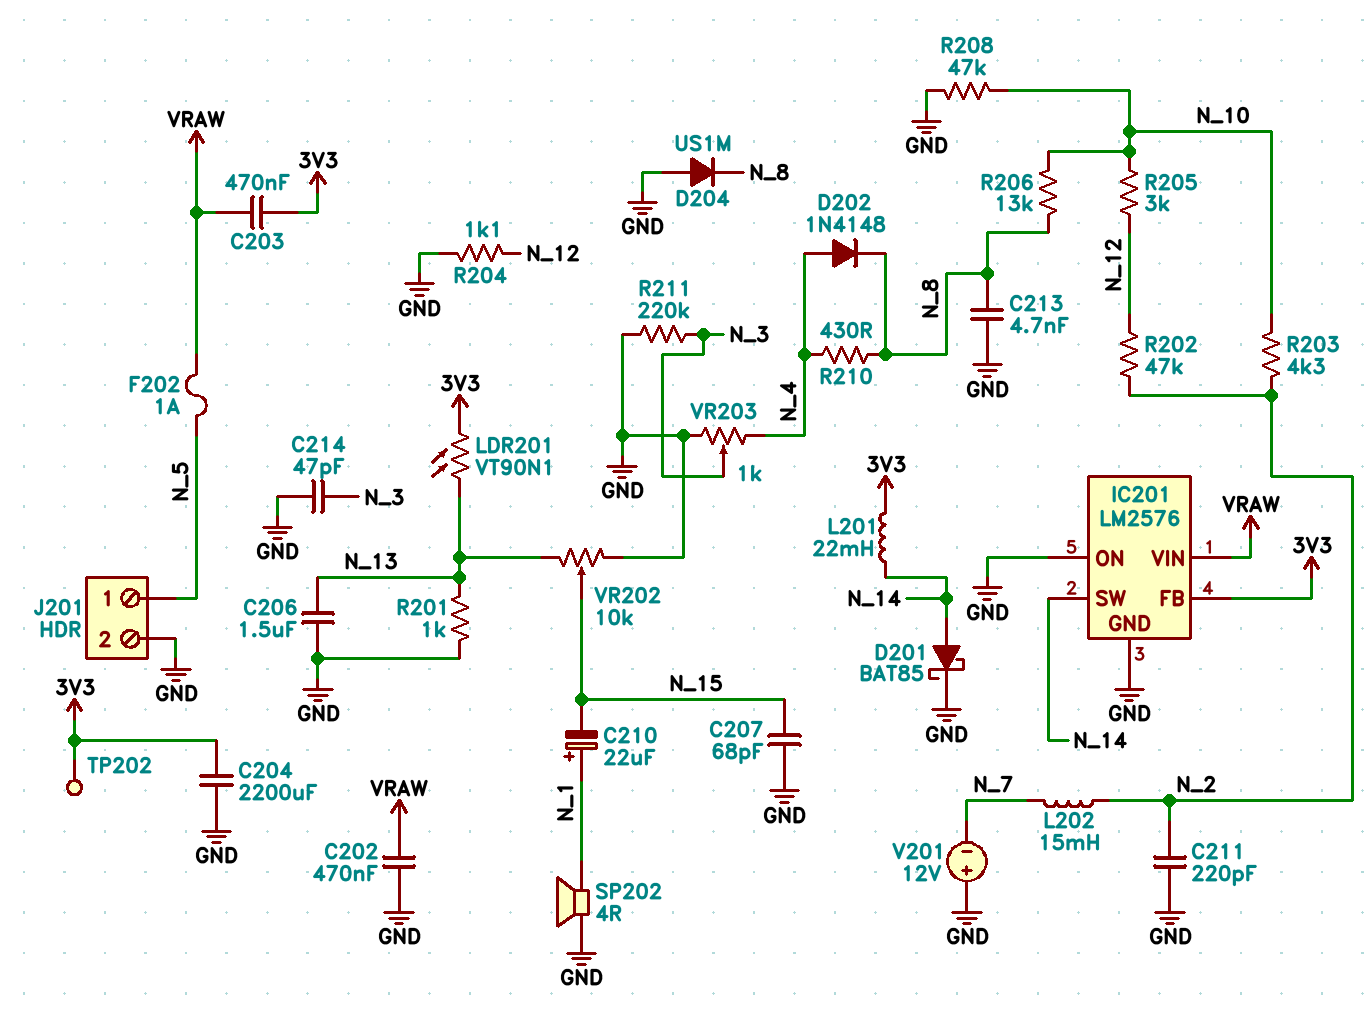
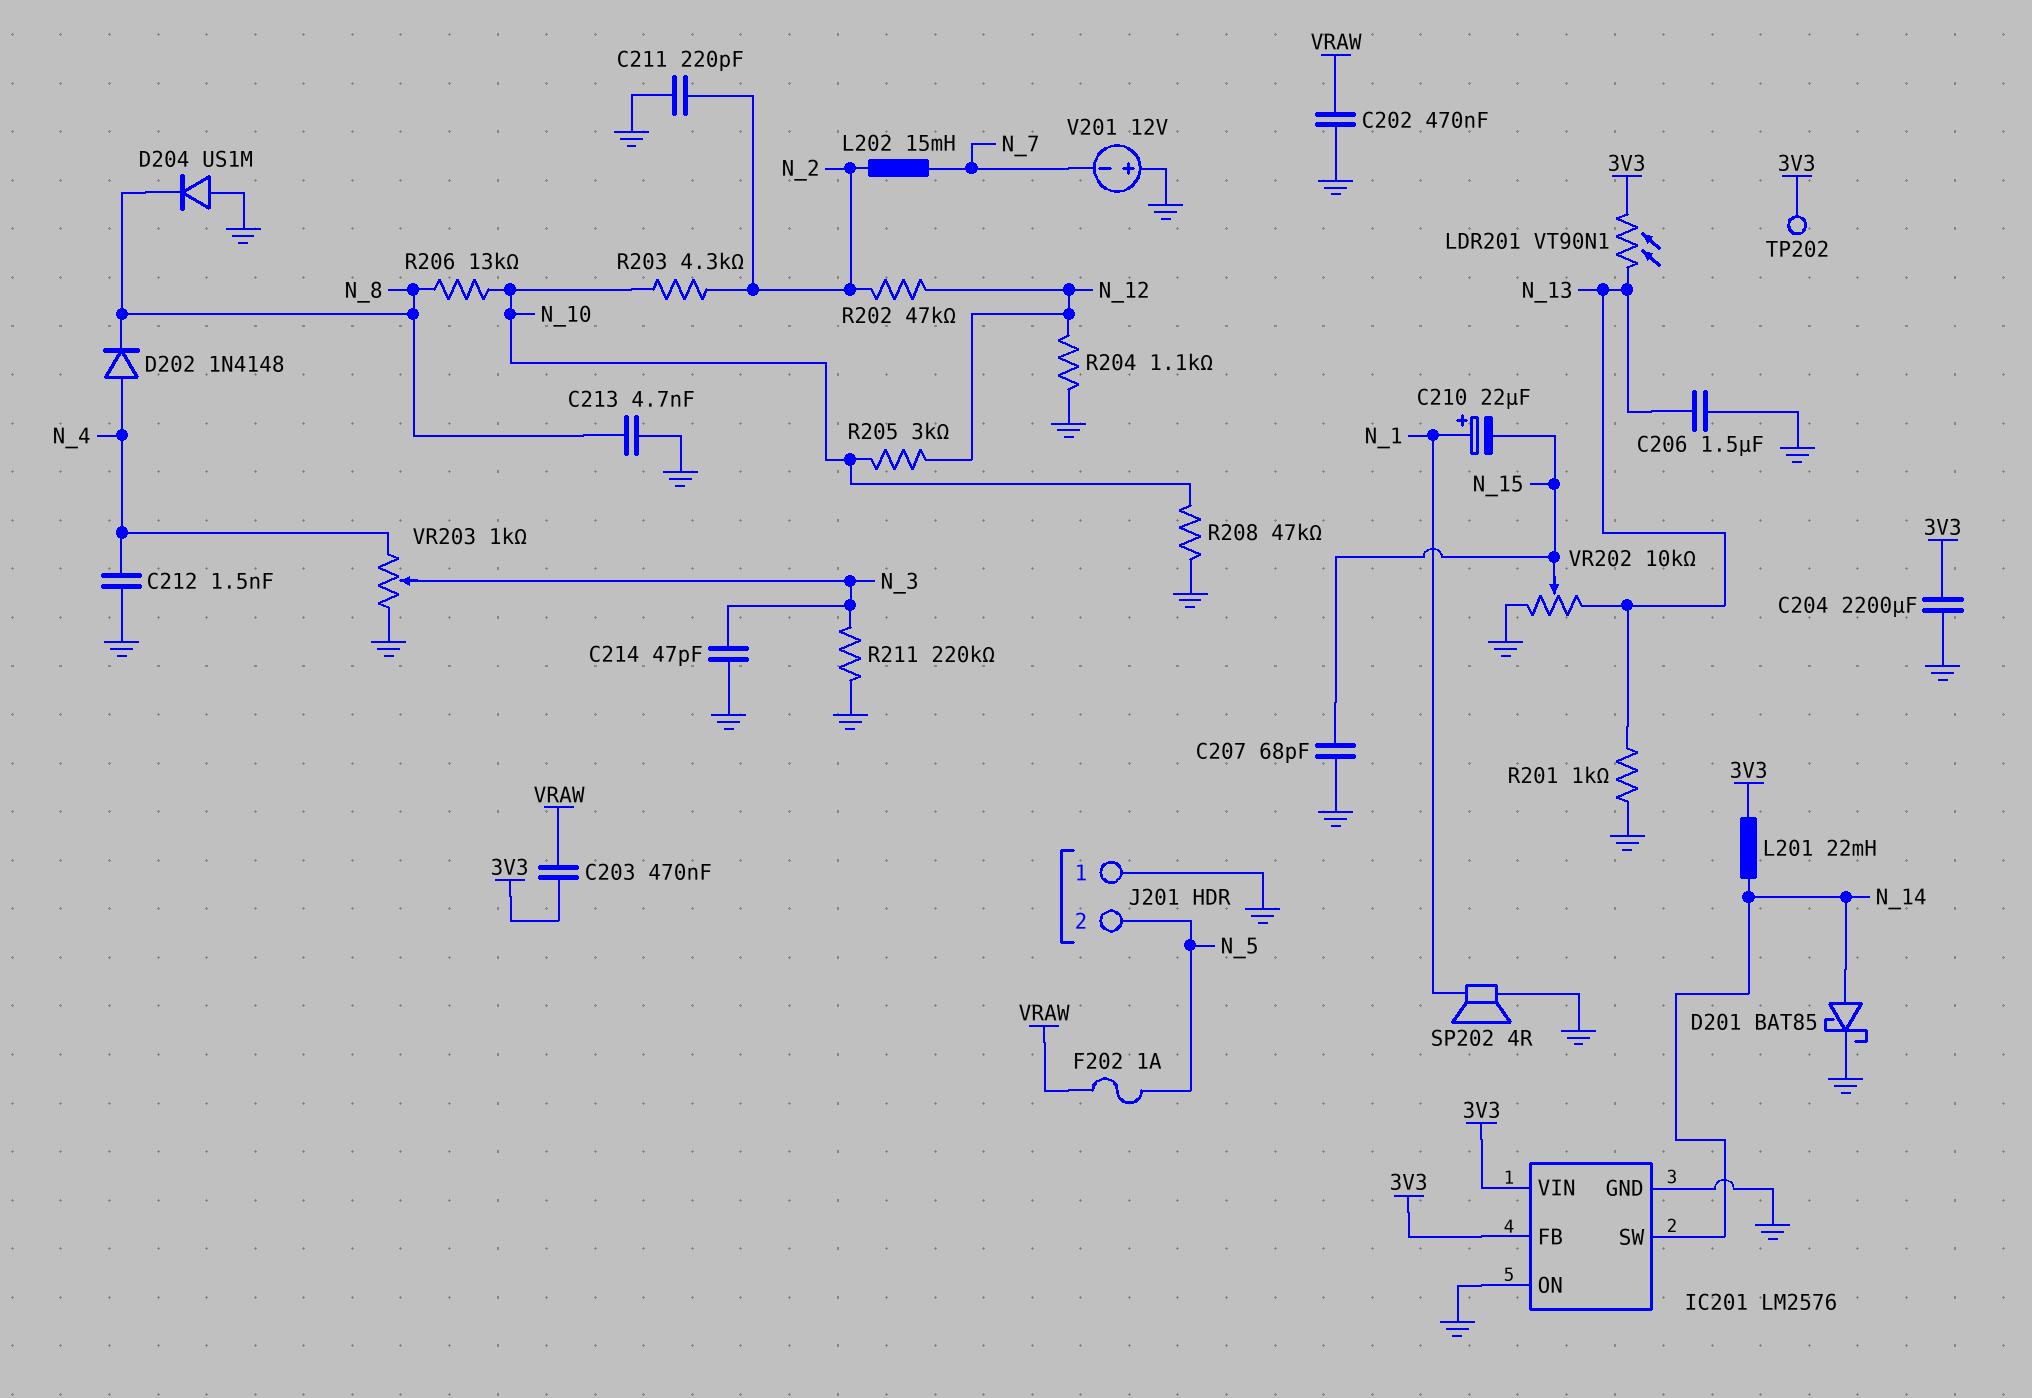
C212: none -> 1.5nF (GND, N_4)
IC201 pin VIN: VRAW -> 3V3
J201 pin 1: N_5 -> GND
J201 pin 2: GND -> N_5
R210: 430 (N_4, N_8) -> none

